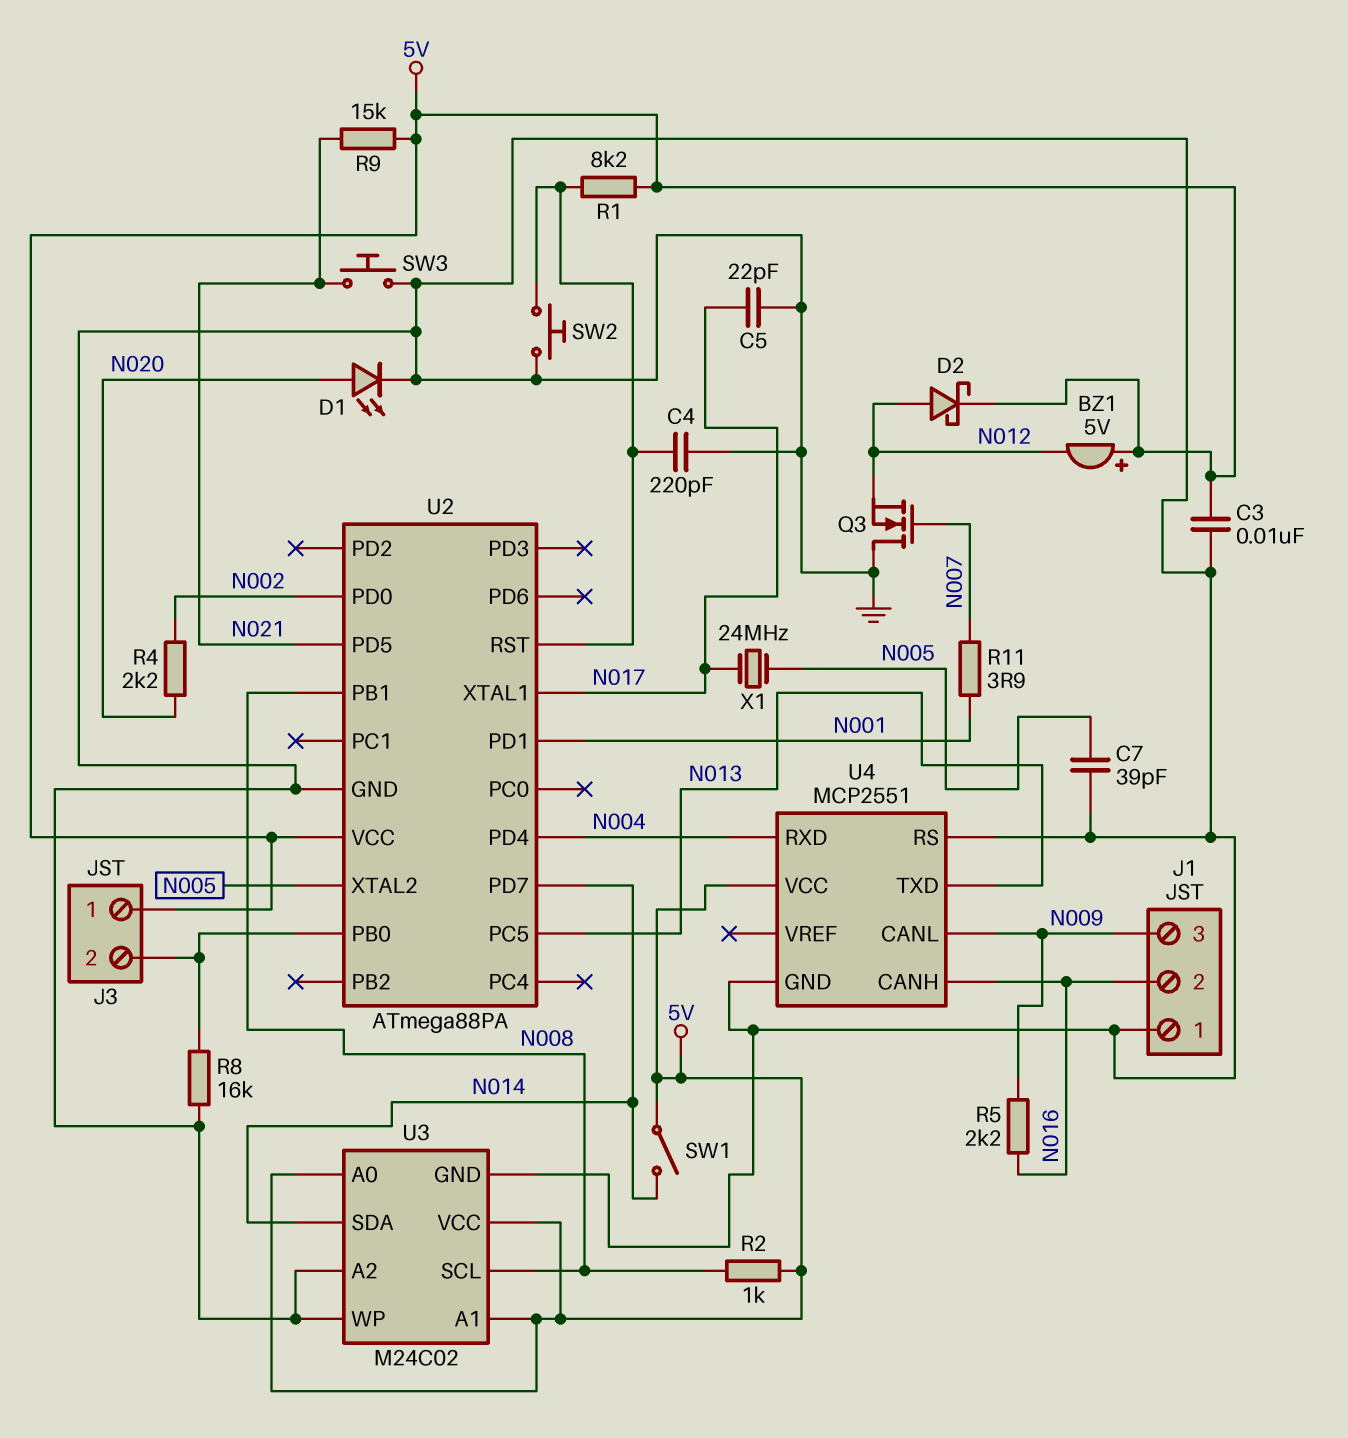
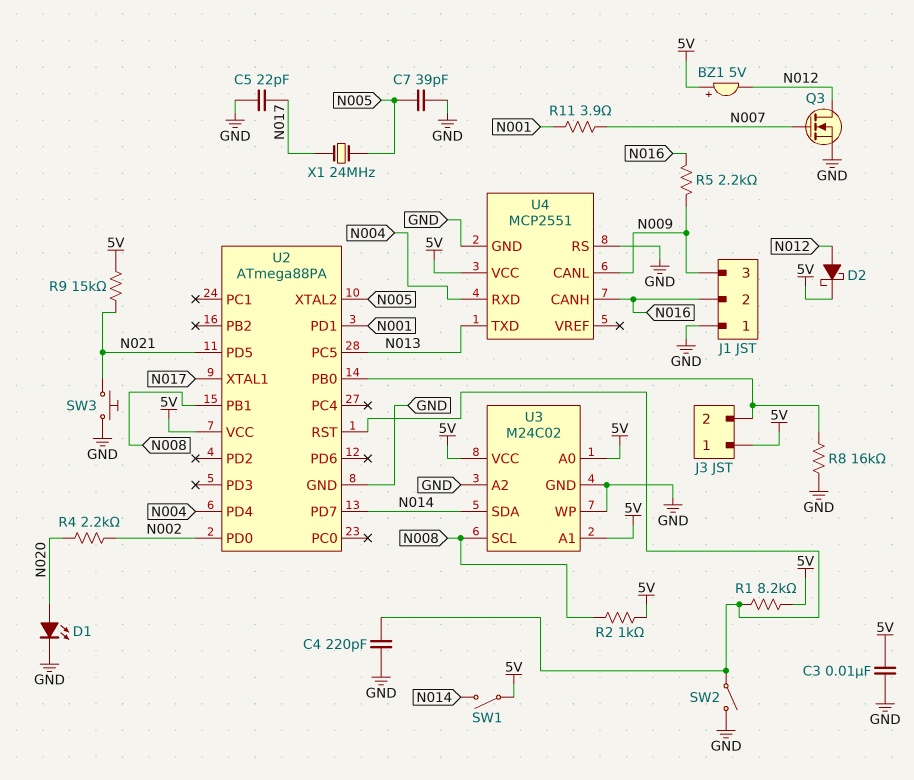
Q3: NMOS (G N007, D GND, S N012) -> NMOS (G N007, D N012, S GND)
SW2: button (GND, U2/RST) -> switch (GND, U2/RST)

